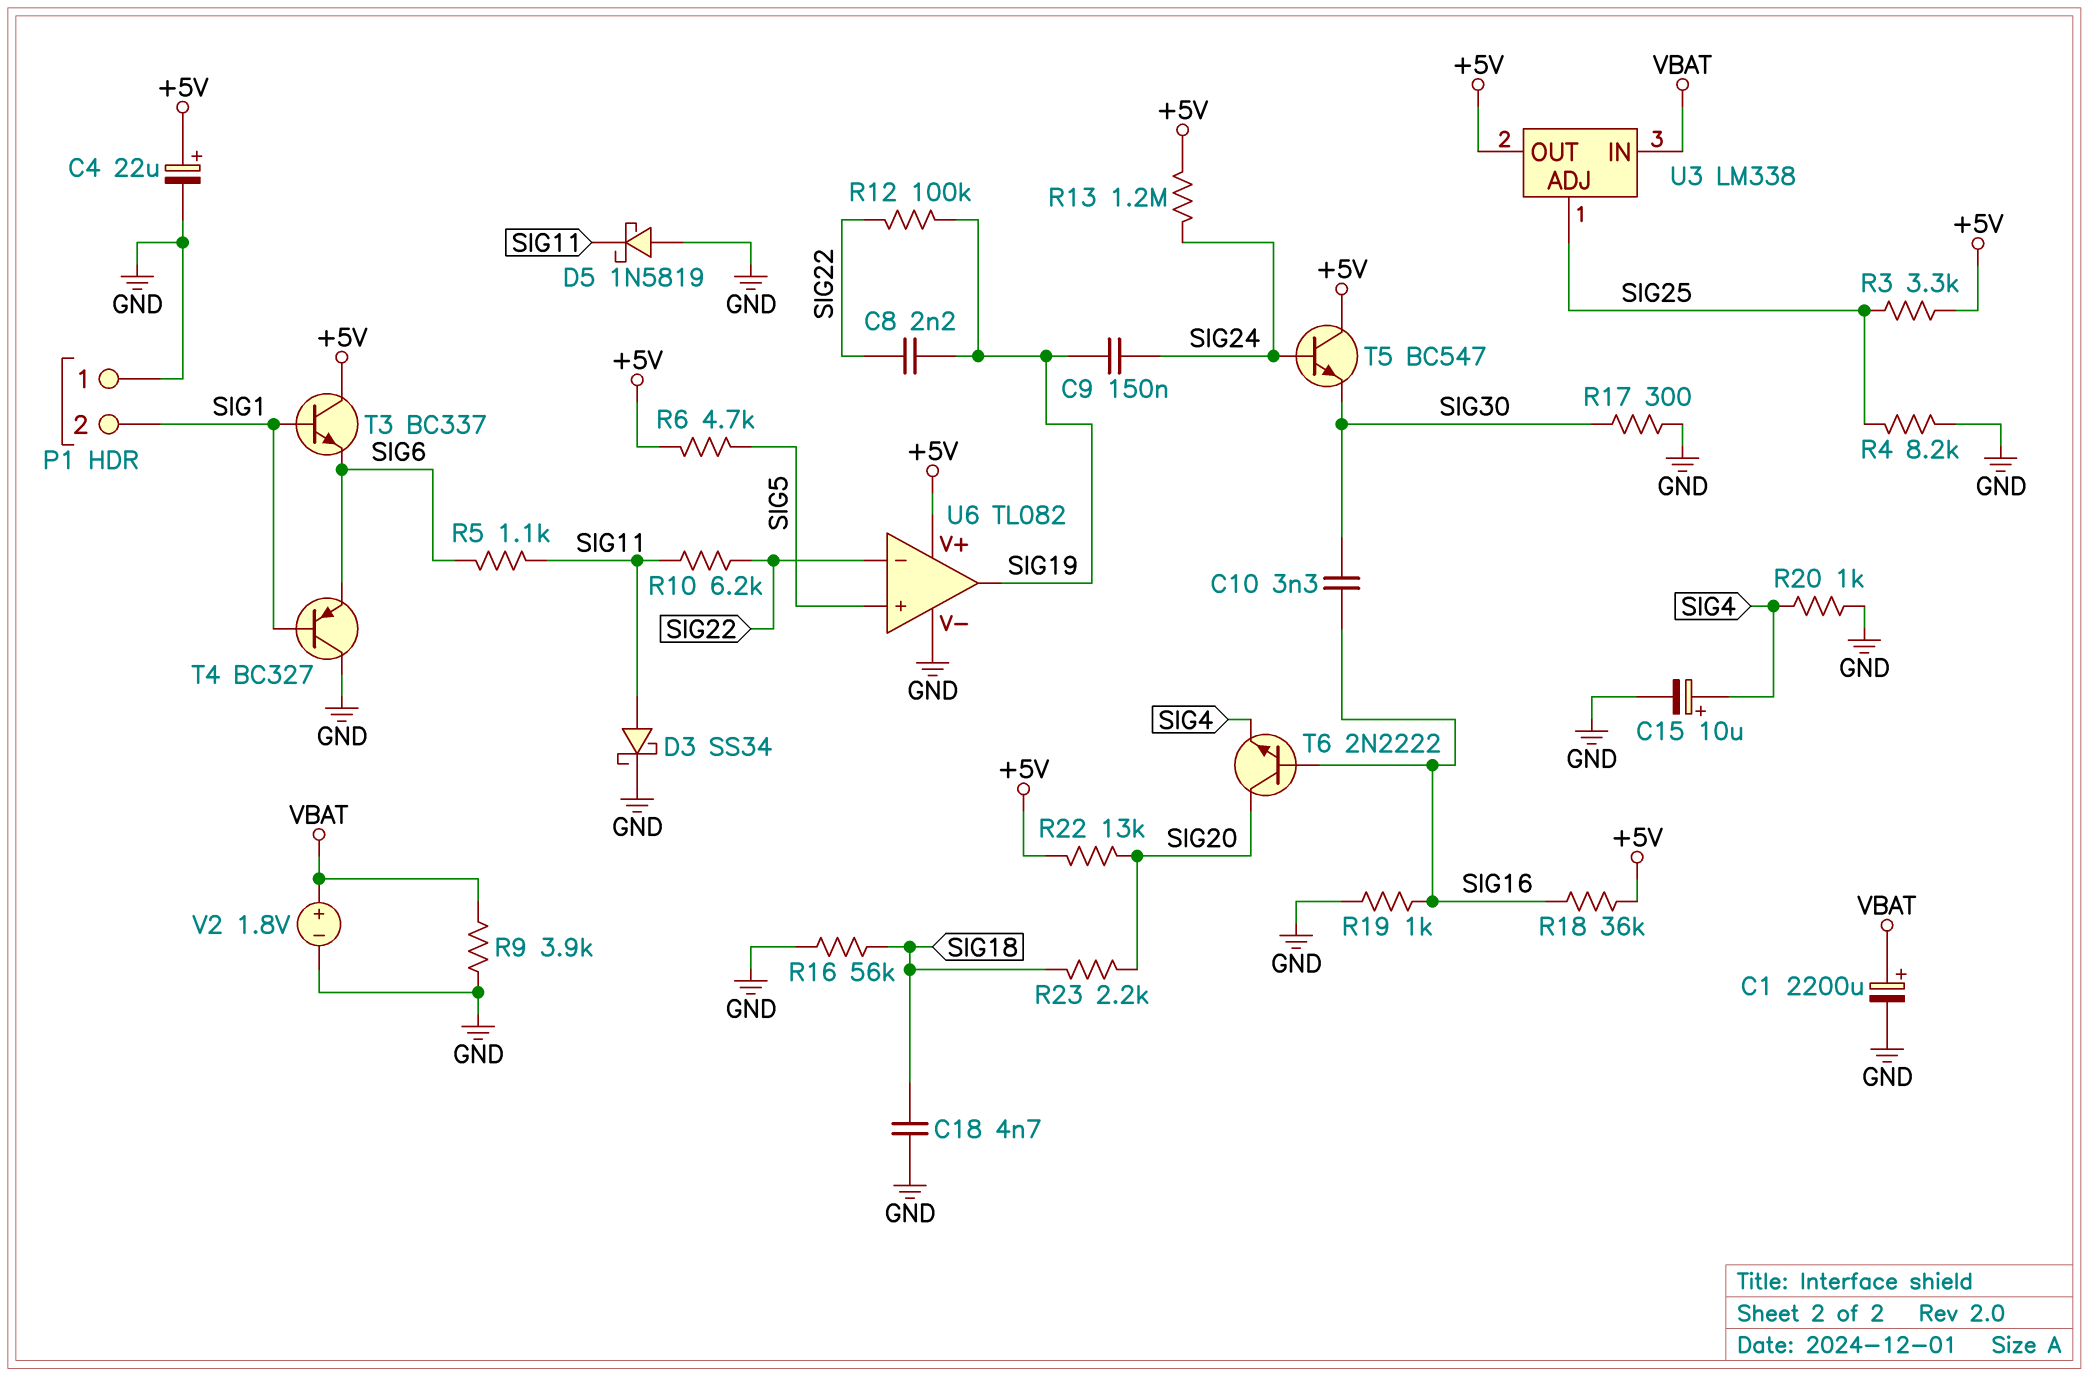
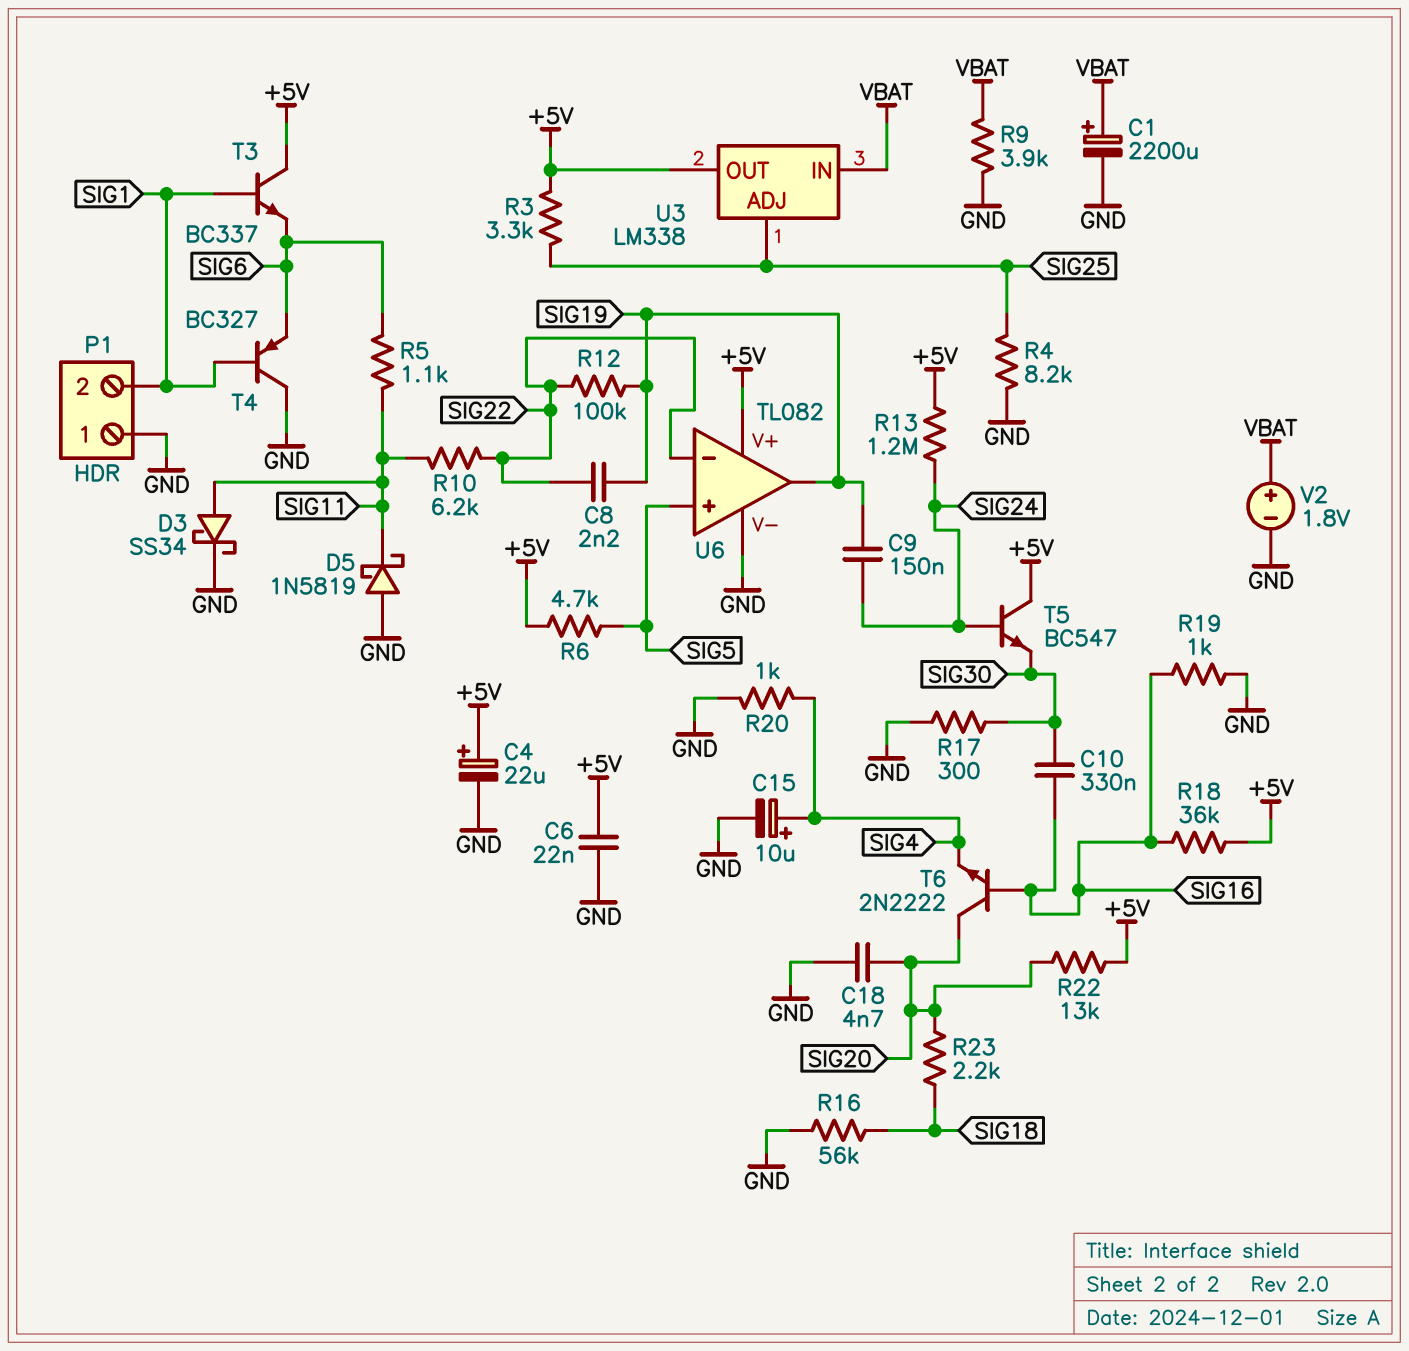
C6: none -> 22nF (+5V, GND)
C10: 3.3nF (SIG16, SIG30) -> 330nF (SIG16, SIG30)
C18: 4.7nF (GND, SIG18) -> 4.7nF (GND, SIG20)

